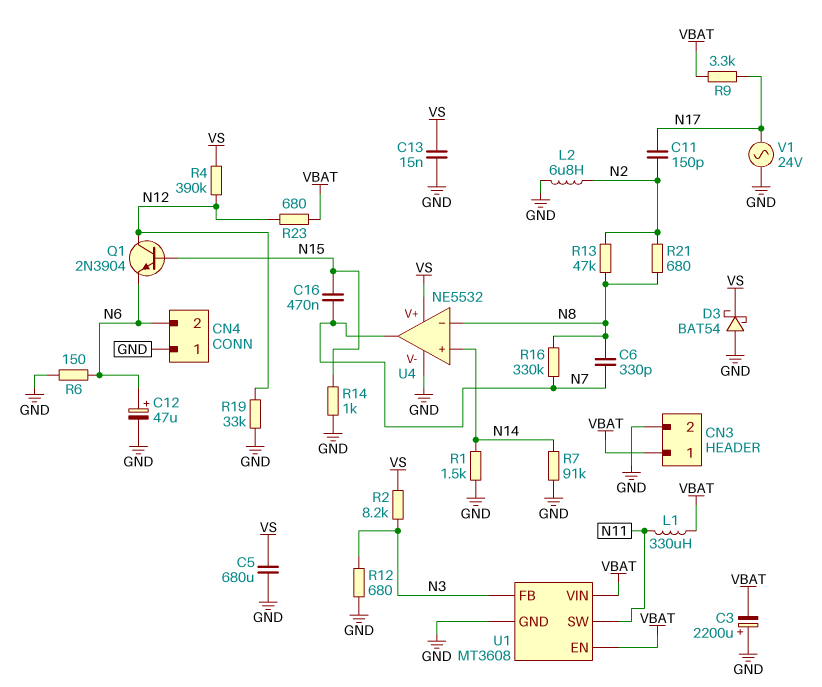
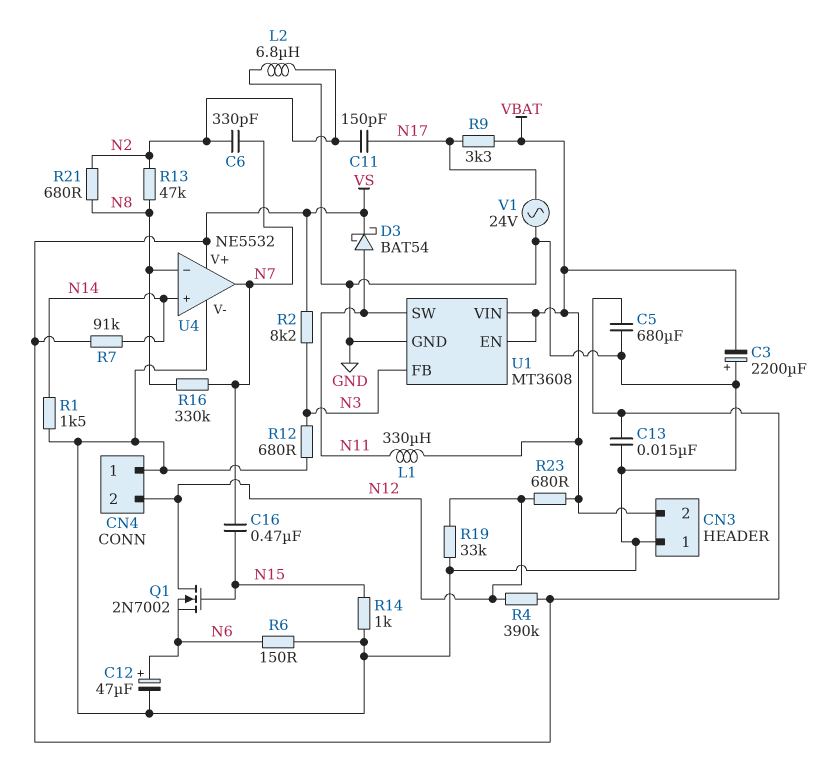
C6: 330pF (N7, N8) -> 330pF (N2, N7)
CN3 pin 1: VBAT -> GND
CN3 pin 2: GND -> VBAT
CN4 pin 2: N6 -> N12
D3: schottky BAT54 (A GND, K VS) -> schottky BAT54 (A N11, K VS)
Q1: NPN 2N3904 (B N15, C N12, E N6) -> NMOS 2N7002 (G N15, D N12, S N6)
R7: 91k (GND, N14) -> 91k (N14, VS)

